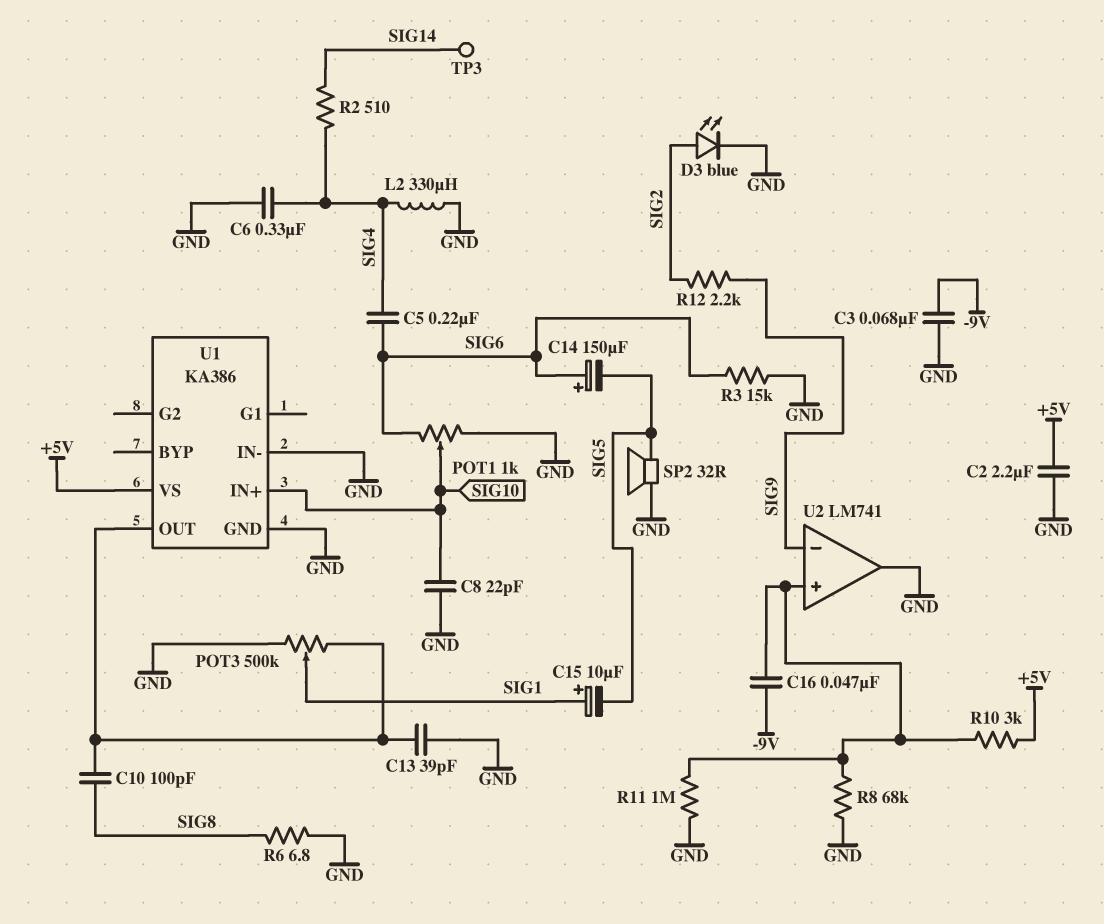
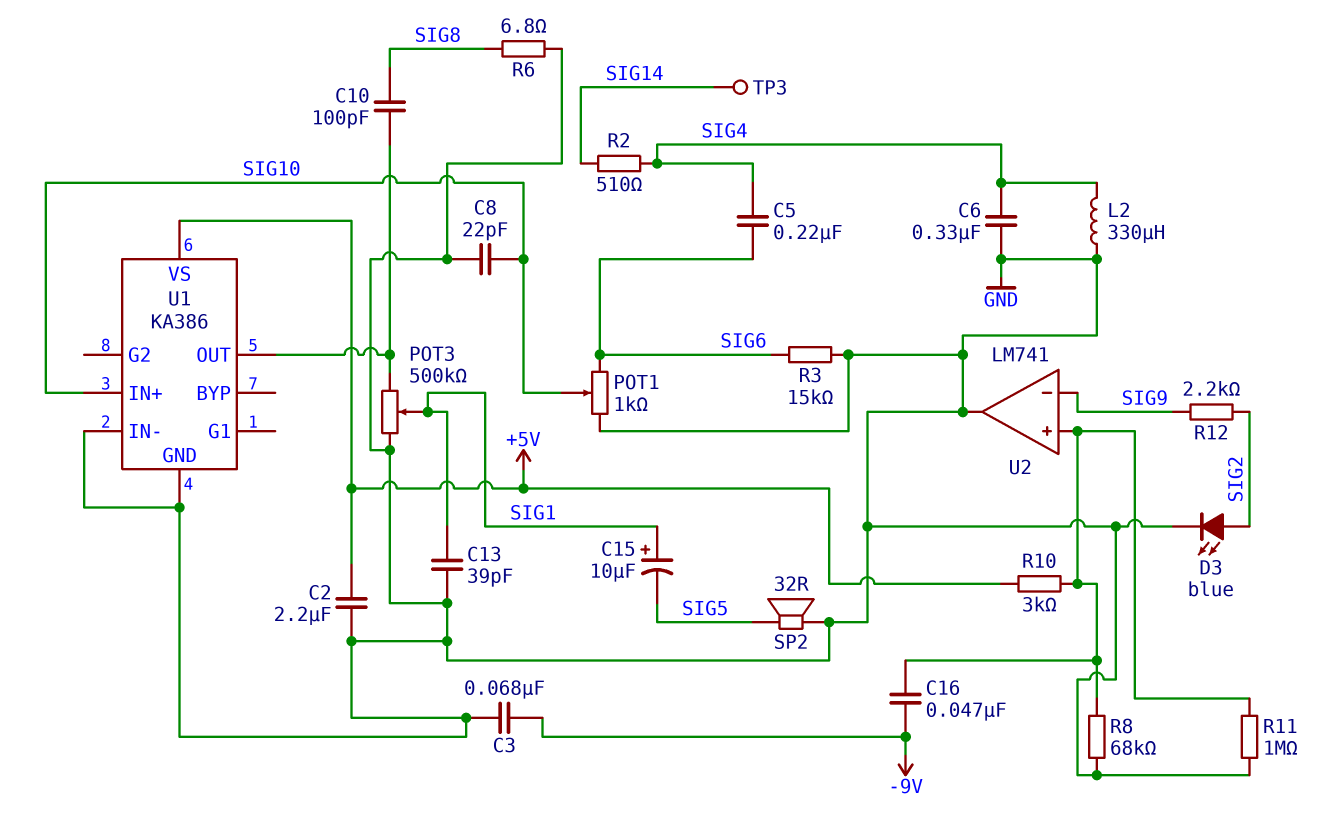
C13: 39pF (GND, U1/OUT) -> 39pF (GND, SIG1)
C14: 150uF (plus SIG6, minus SIG5) -> none

